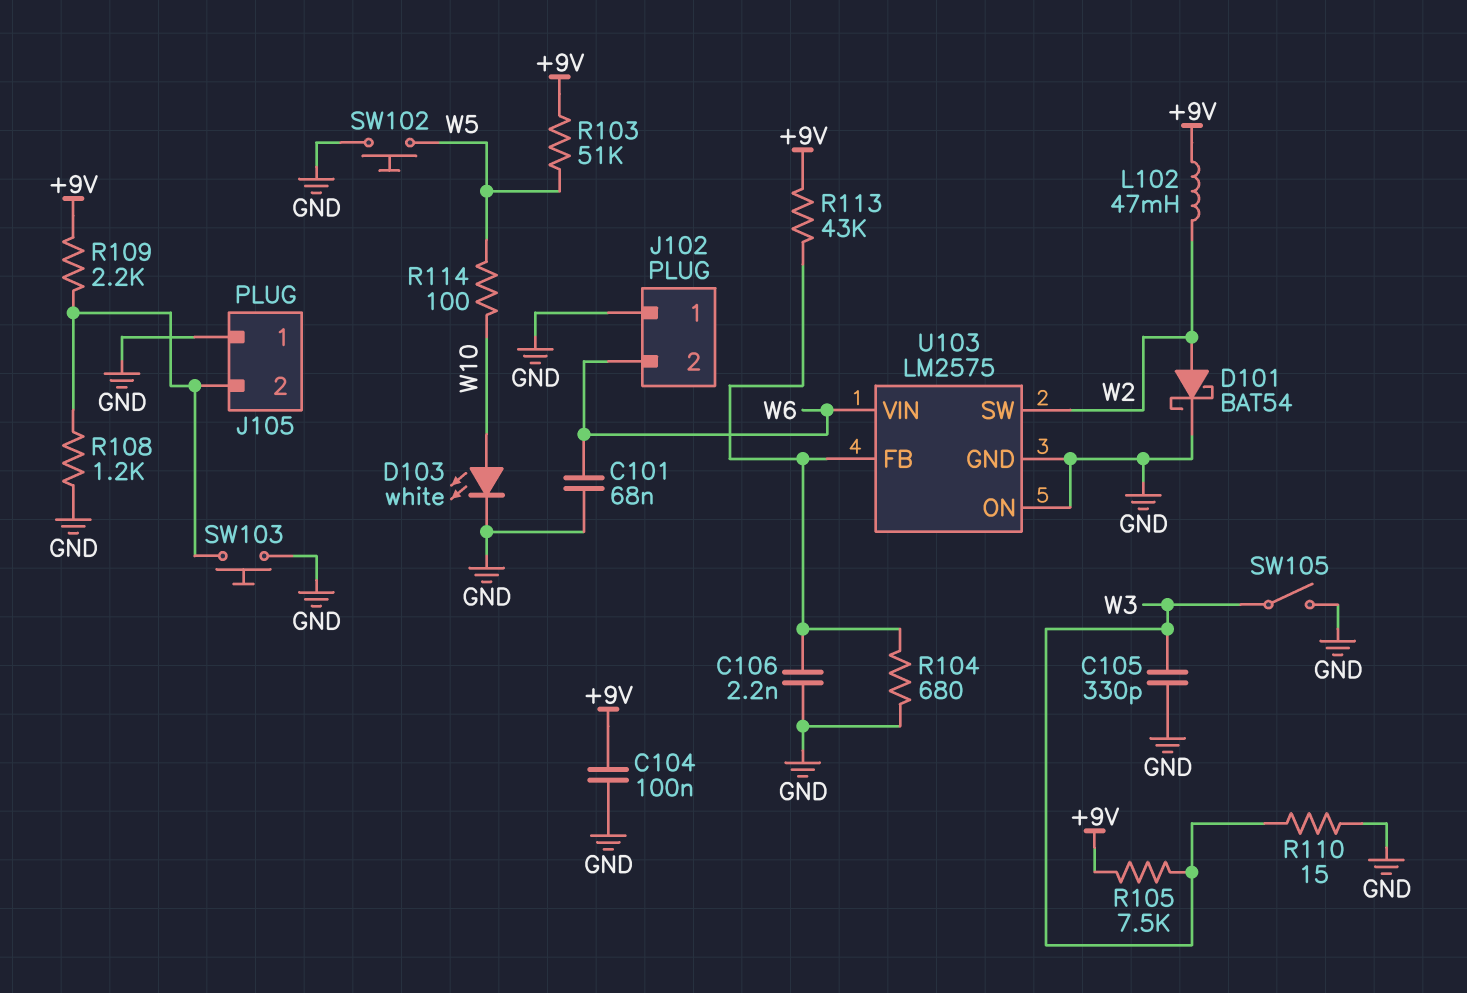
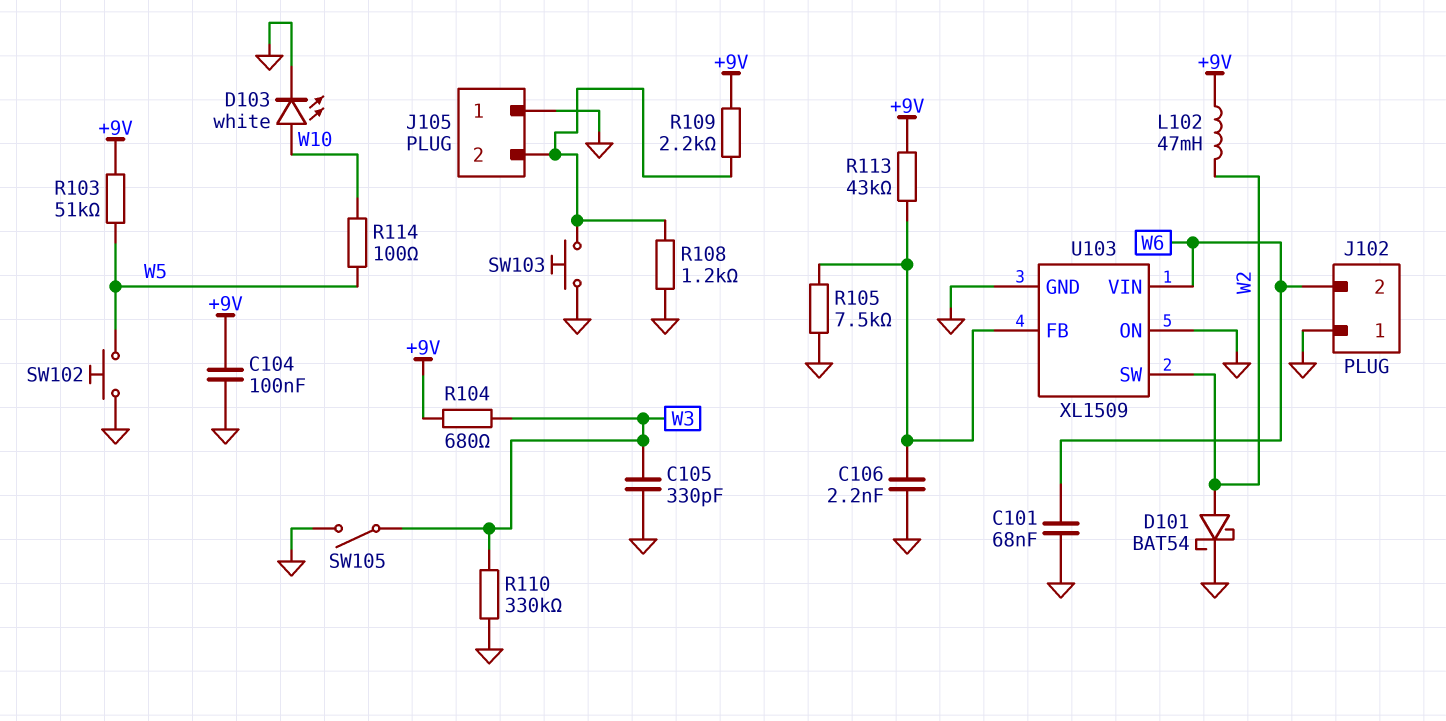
R104: 680 (GND, U103/FB) -> 680 (+9V, W3)
R105: 7.5k (+9V, W3) -> 7.5k (GND, U103/FB)
R110: 15 (GND, W3) -> 330k (GND, W3)
U103: LM2575 -> XL1509

